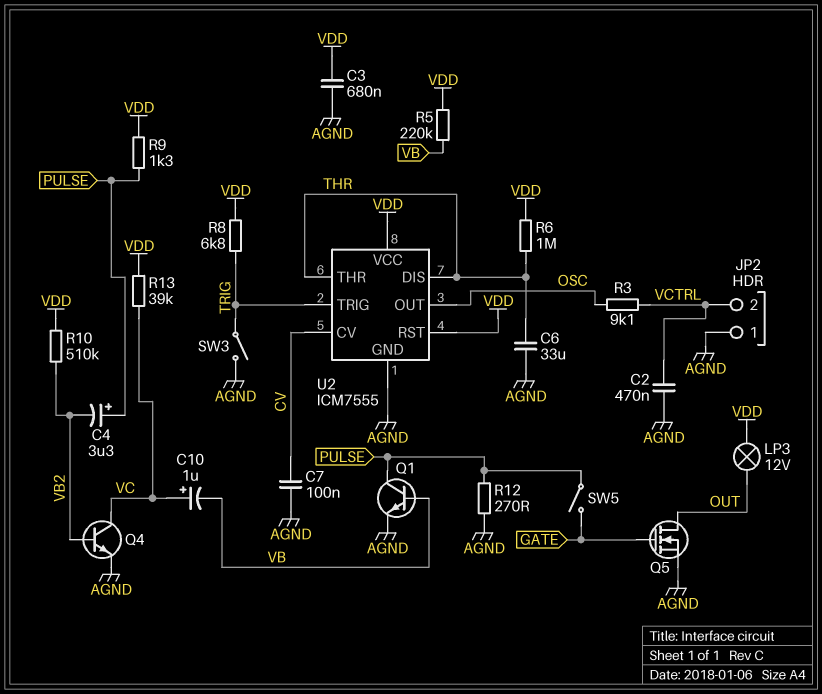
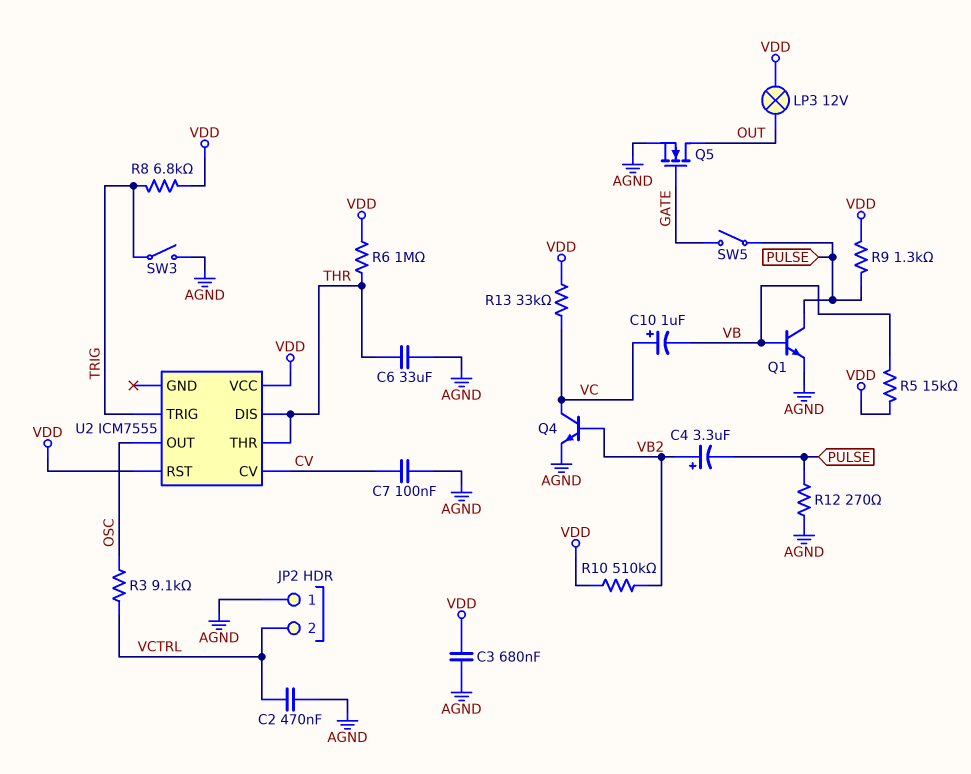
C4: 3.3uF (plus PULSE, minus VB2) -> 3.3uF (plus VB2, minus PULSE)
R5: 220k (VB, VDD) -> 15k (VB, VDD)
R13: 39k (VC, VDD) -> 33k (VC, VDD)
U2 pin GND: AGND -> none

